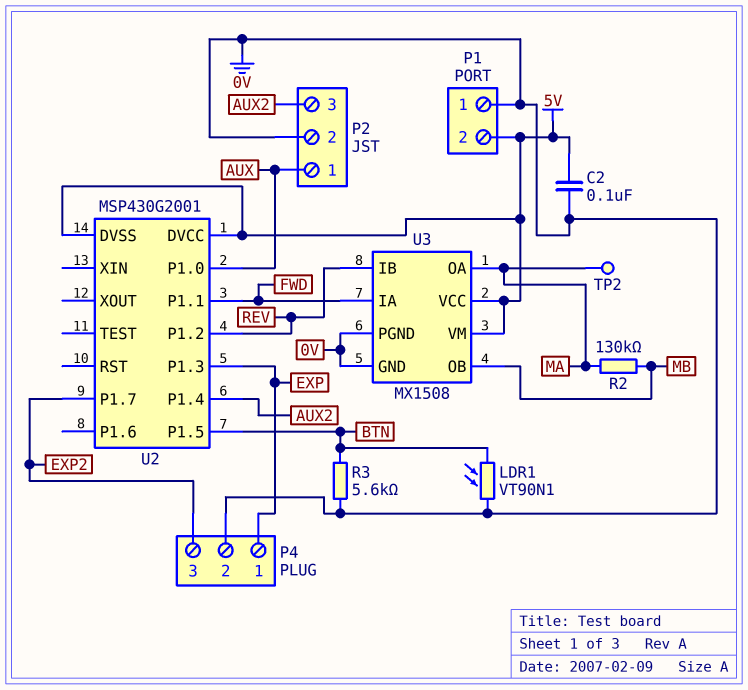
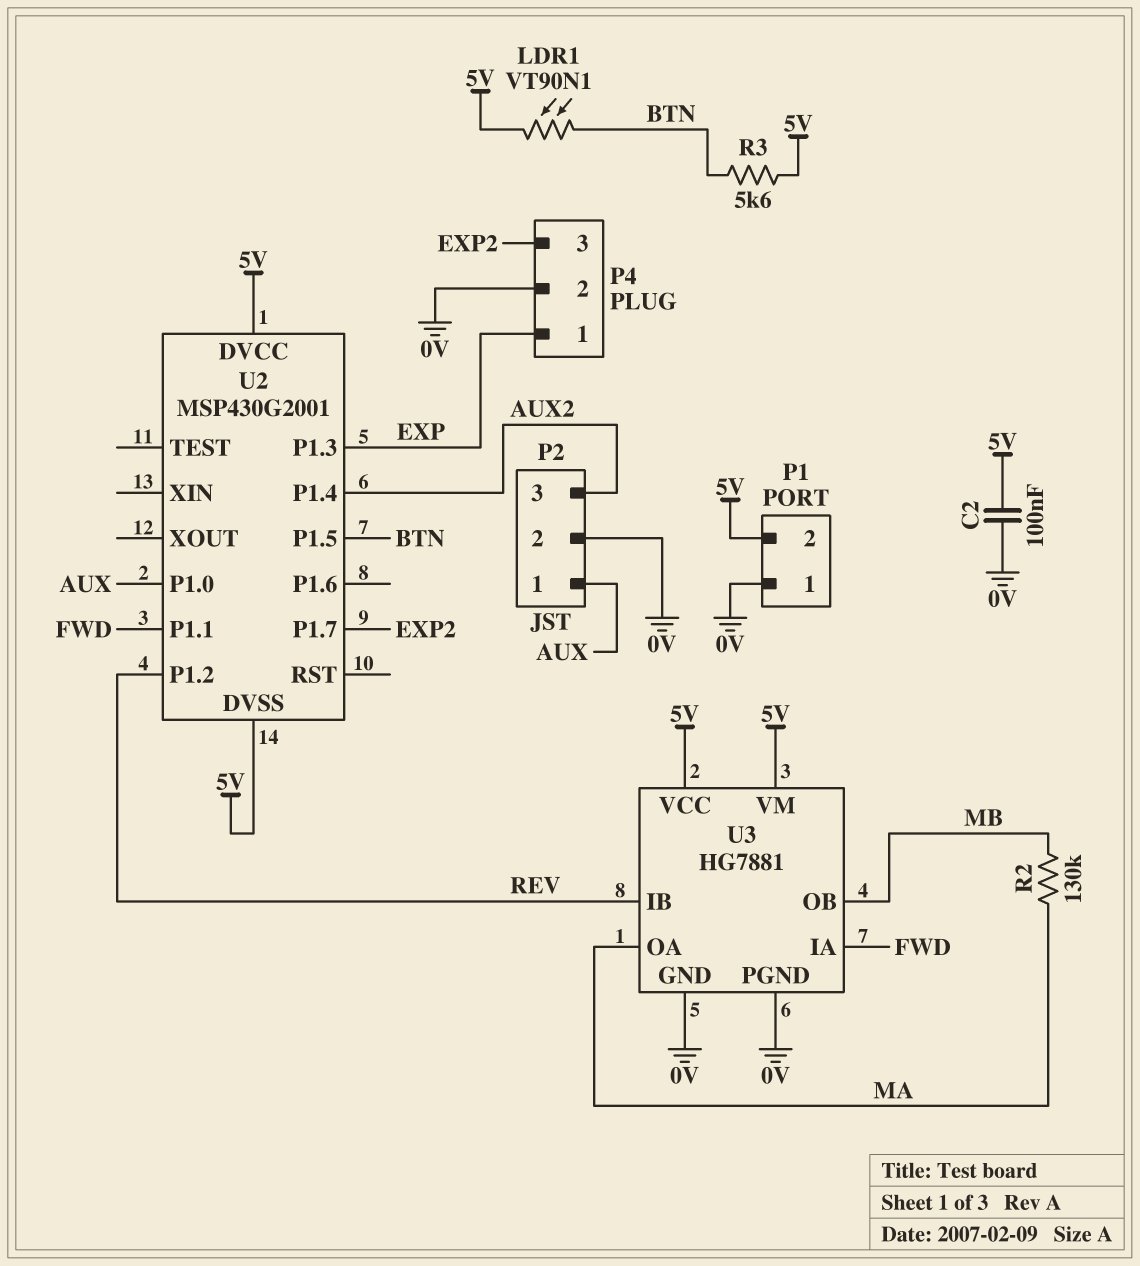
LDR1: VT90N1 (0V, BTN) -> VT90N1 (5V, BTN)
R3: 5.6k (0V, BTN) -> 5.6k (5V, BTN)
TP2: test point (MA) -> none
U3: MX1508 -> HG7881

